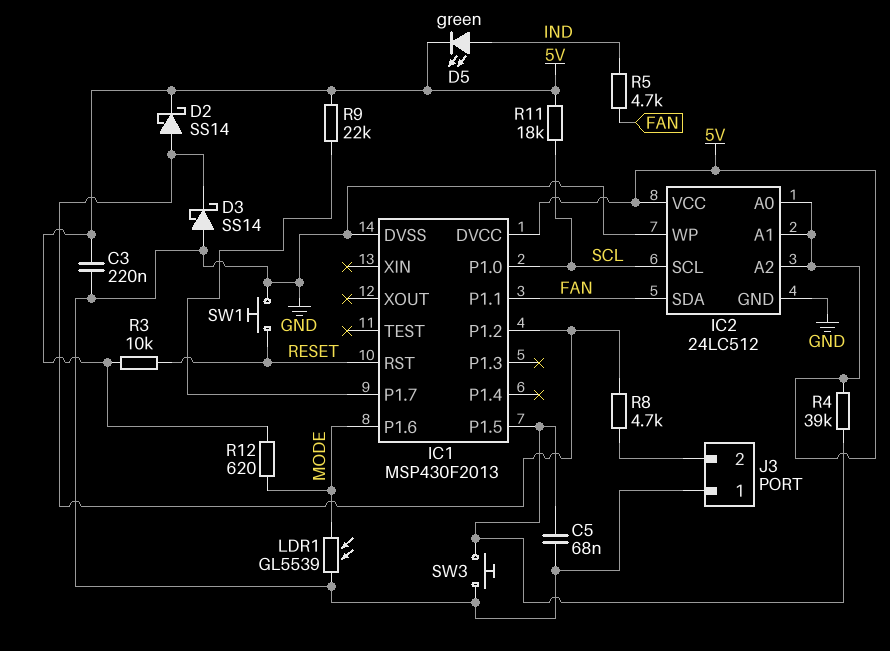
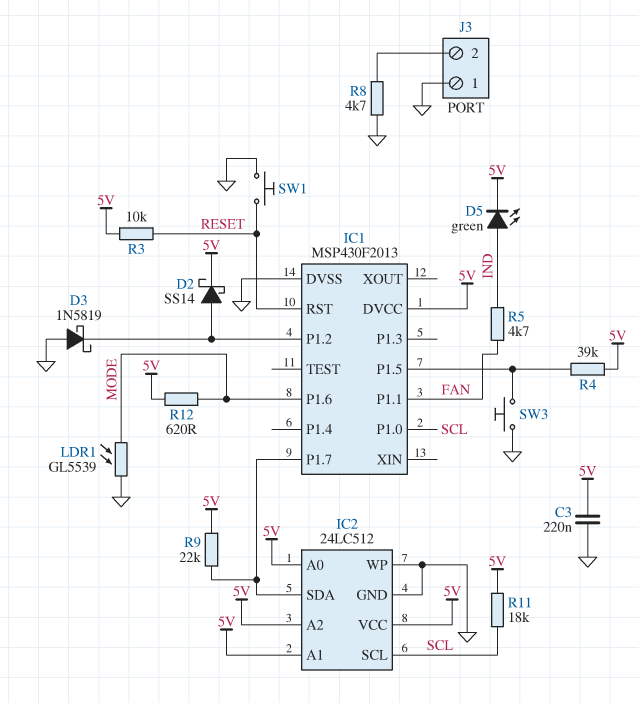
C5: 68nF (GND, IC1/P1.5) -> none
D3: schottky SS14 (A GND, K IC1/P1.2) -> schottky 1N5819 (A GND, K IC1/P1.2)
IC2 pin SDA: FAN -> IC1/P1.7
R8: 4.7k (IC1/P1.2, J3/2) -> 4.7k (GND, J3/2)

